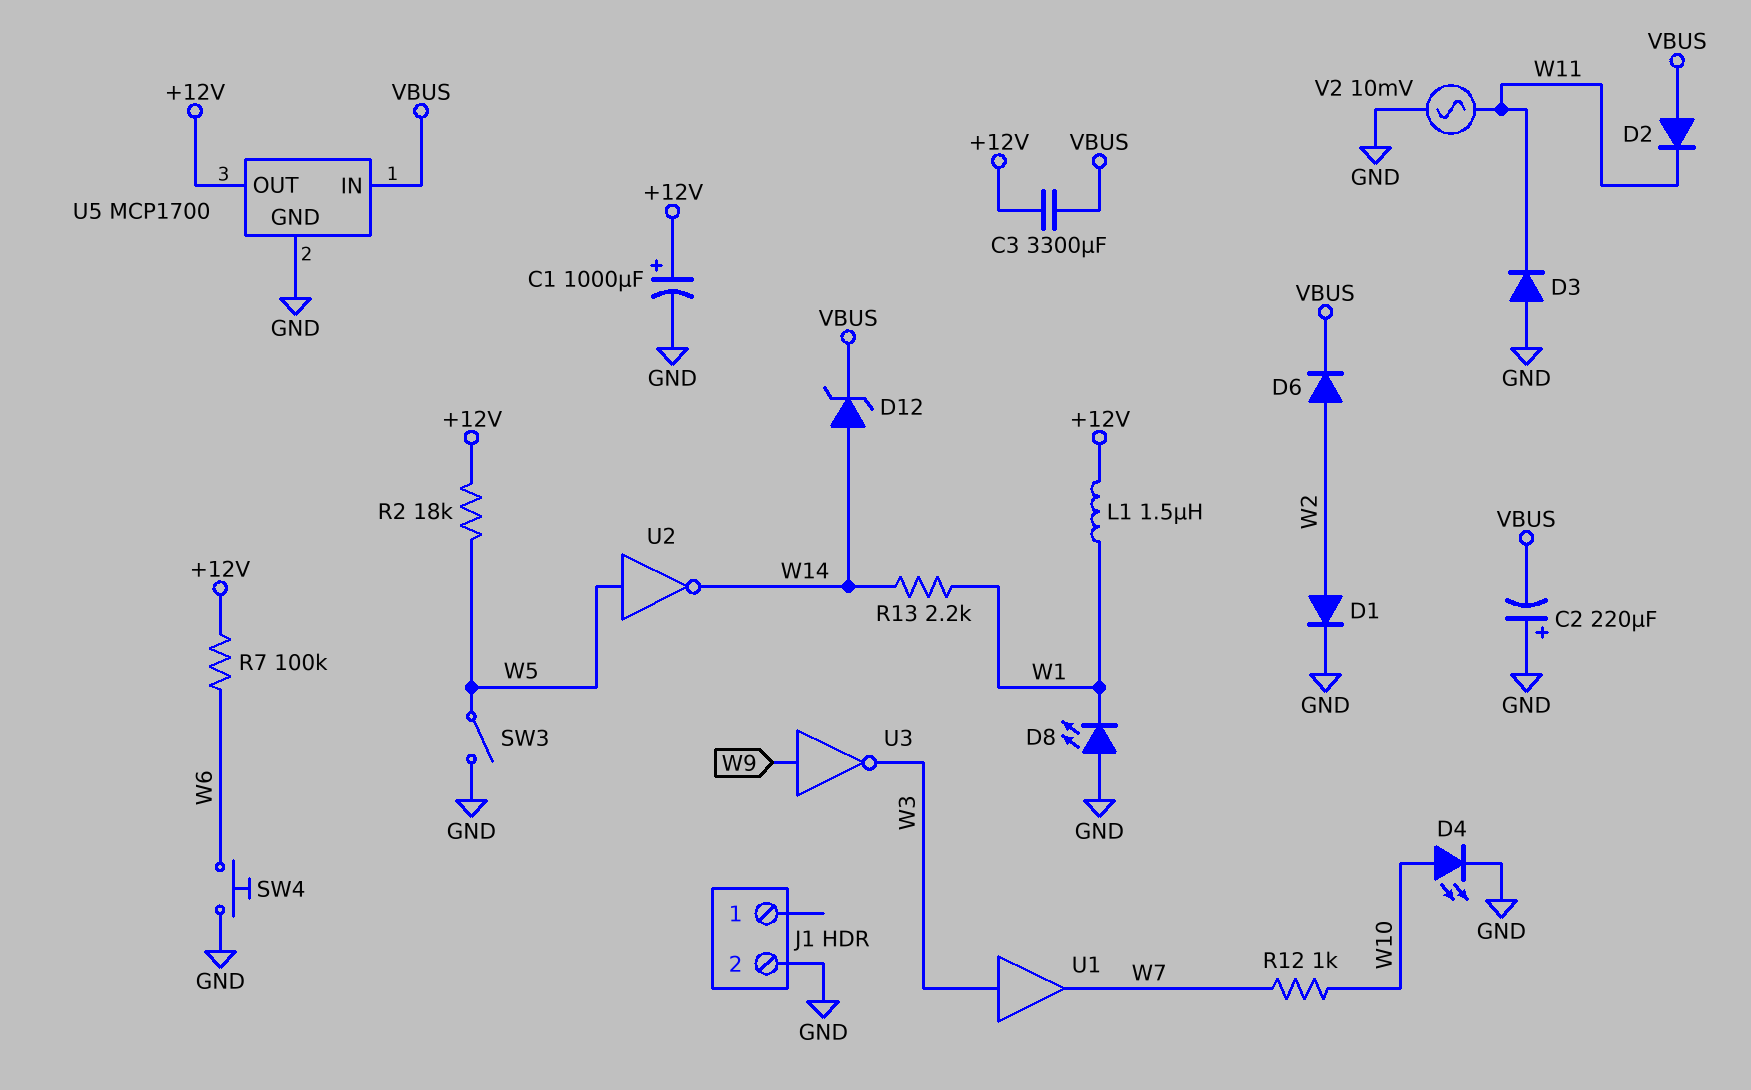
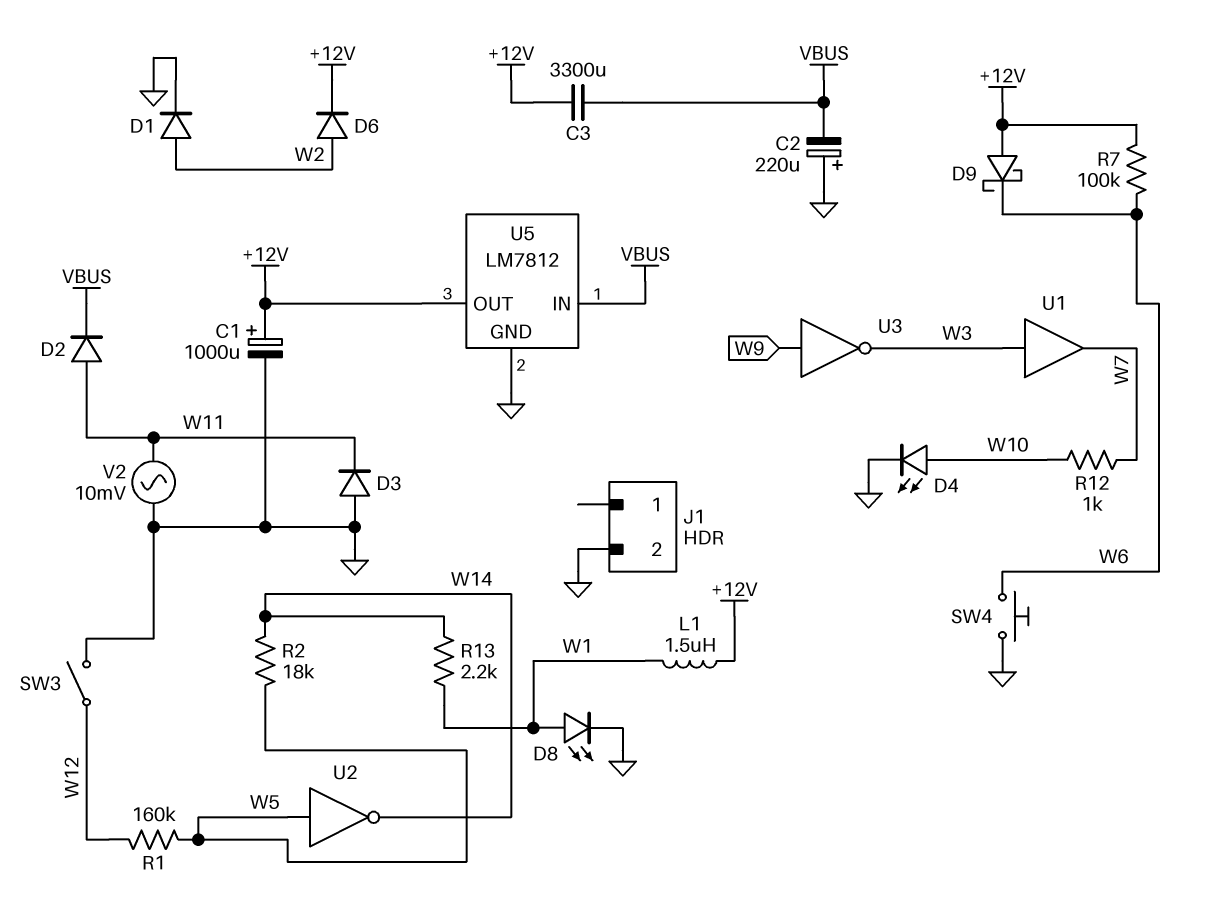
D2: diode (A VBUS, K W11) -> diode (A W11, K VBUS)
D6: diode (A W2, K VBUS) -> diode (A W2, K +12V)
D8: LED (A GND, K W1) -> LED (A W1, K GND)
D9: none -> schottky (A +12V, K W6)
D12: zener (A W14, K VBUS) -> none
R1: none -> 160k (W5, W12)
R2: 18k (+12V, W5) -> 18k (W5, W14)
SW3: switch (GND, W5) -> switch (GND, W12)
U5: MCP1700 -> LM7812

